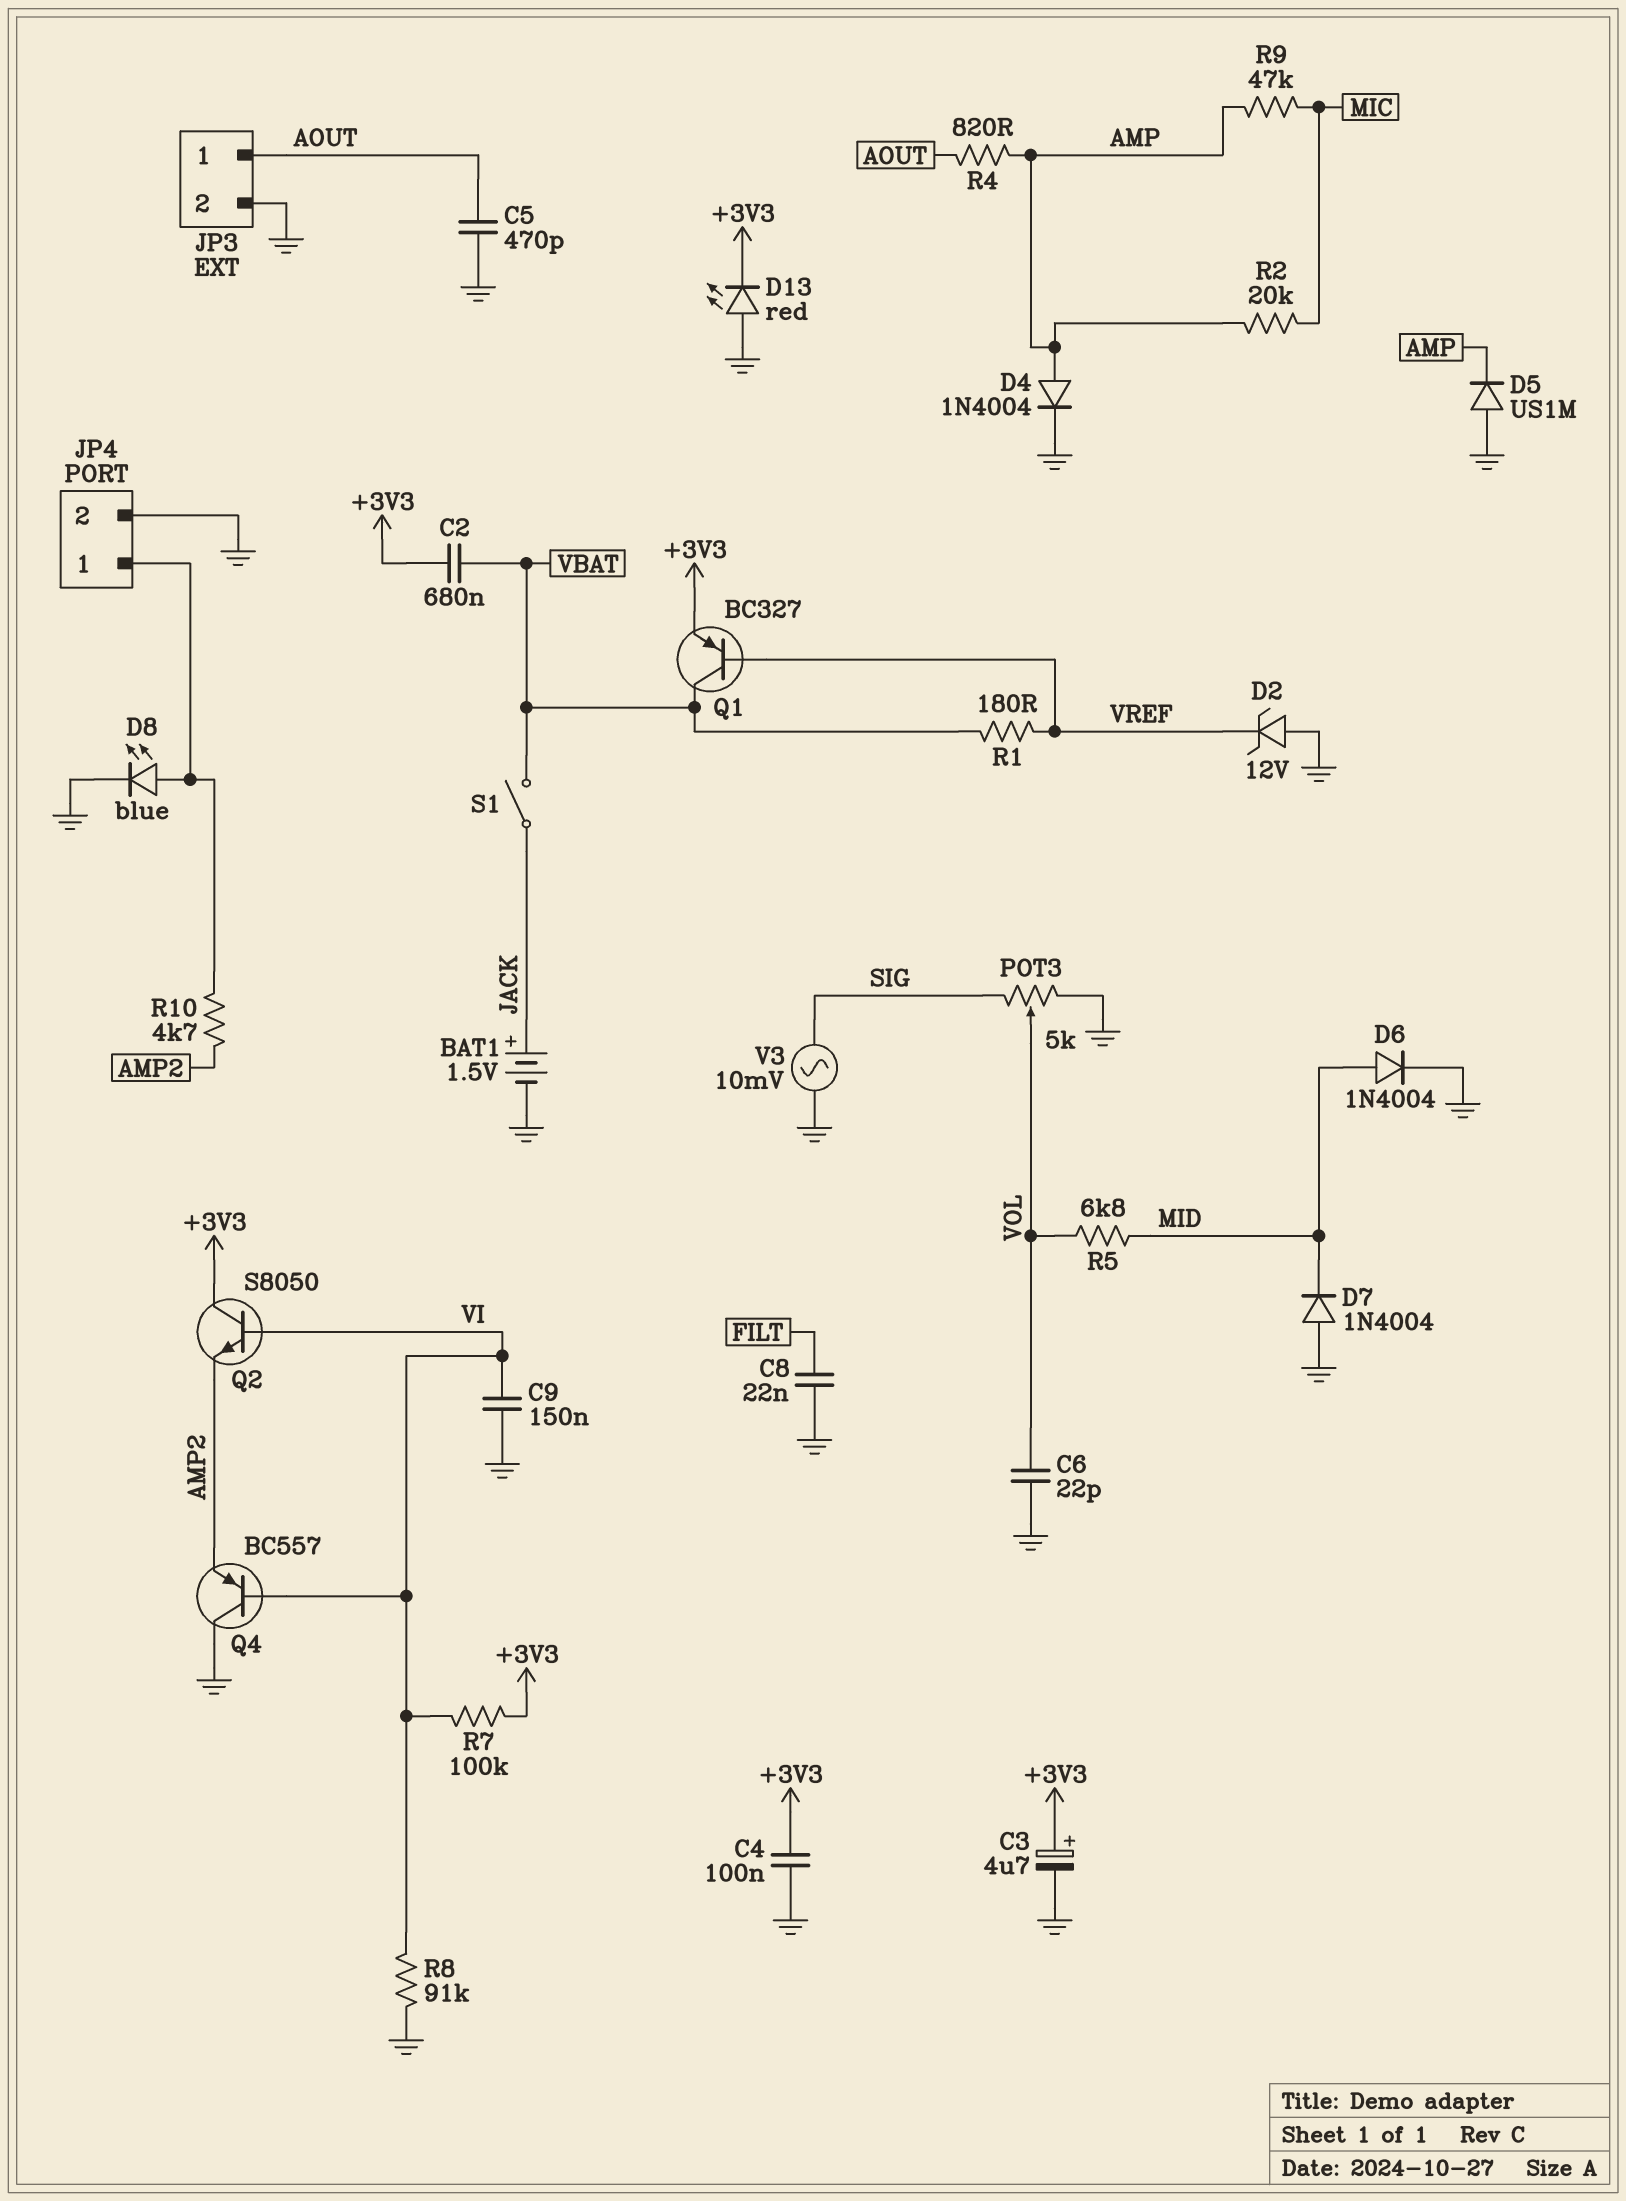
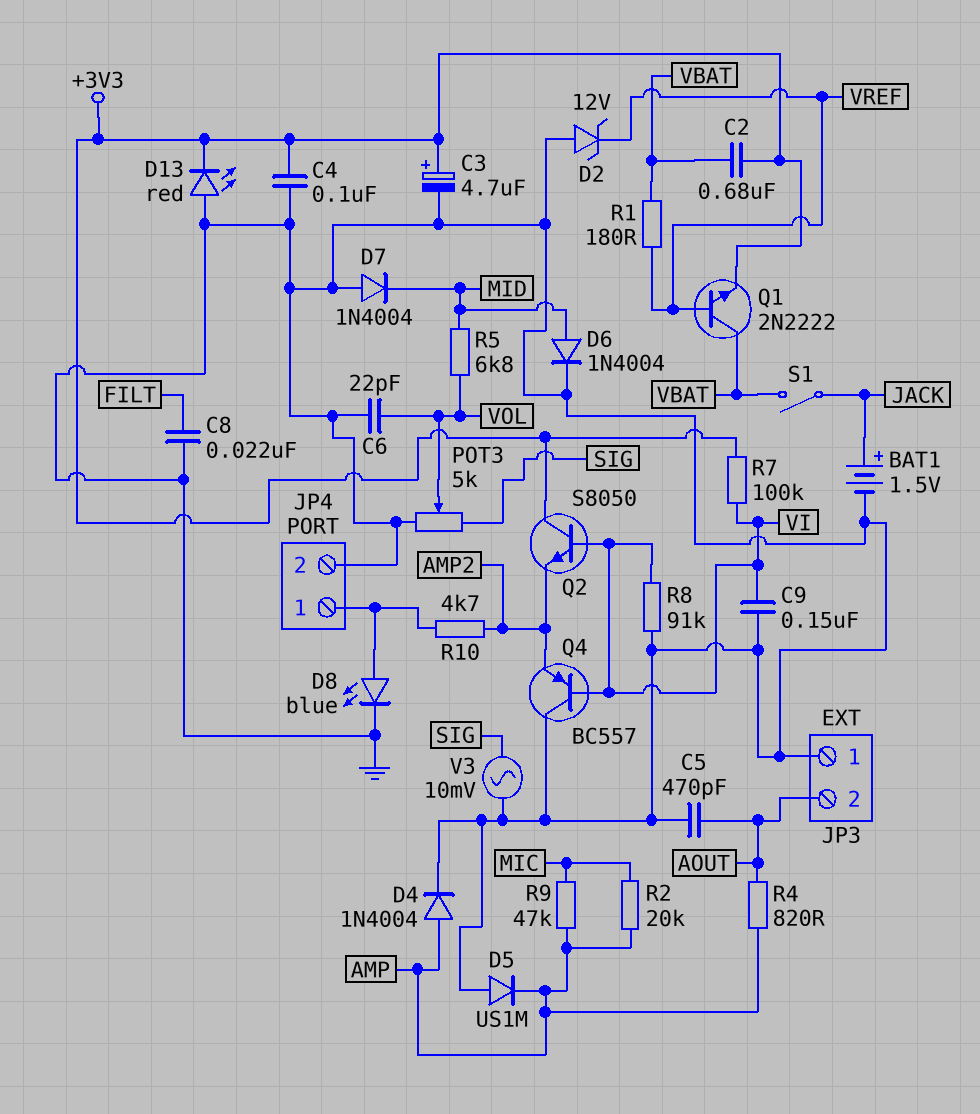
JP3 pin 1: AOUT -> GND
JP3 pin 2: GND -> AOUT
Q1: PNP BC327 (B VREF, C VBAT, E +3V3) -> NPN 2N2222 (B VREF, C VBAT, E +3V3)

